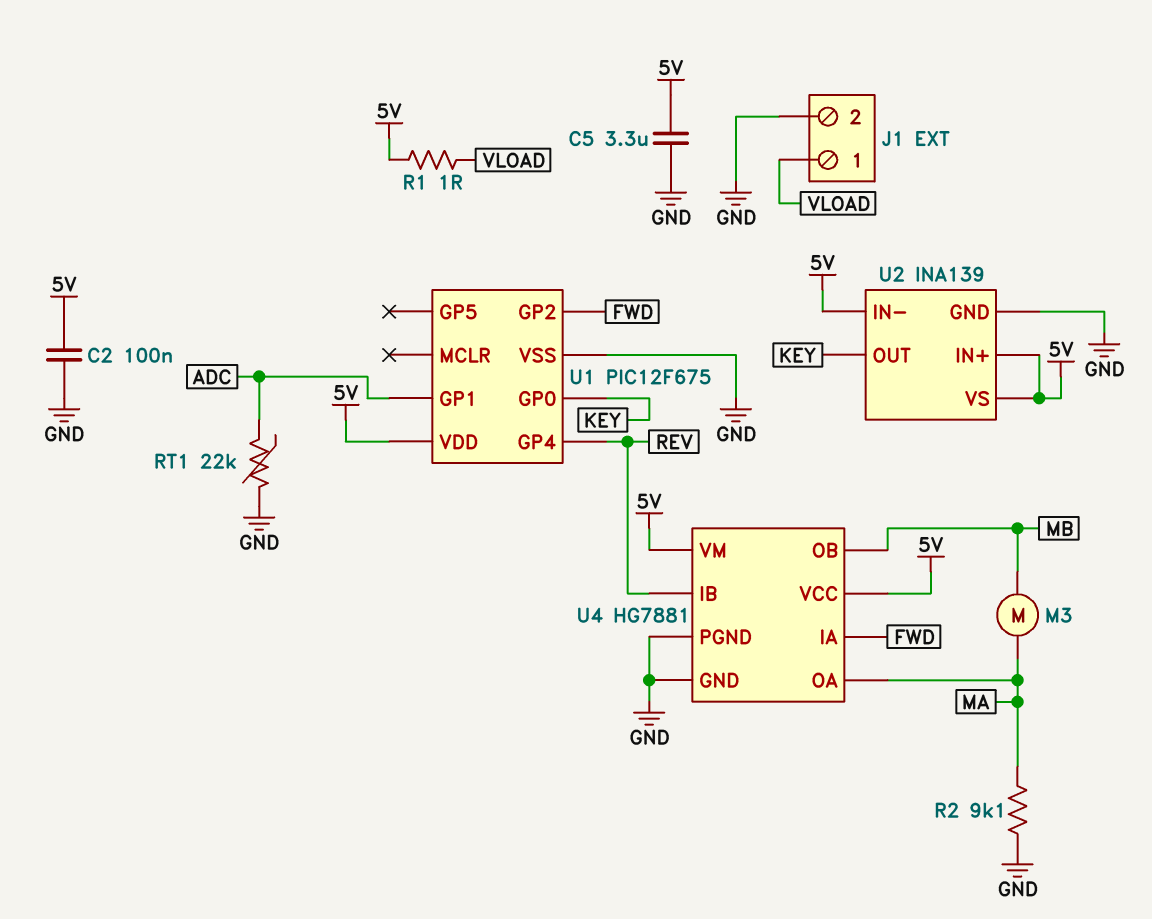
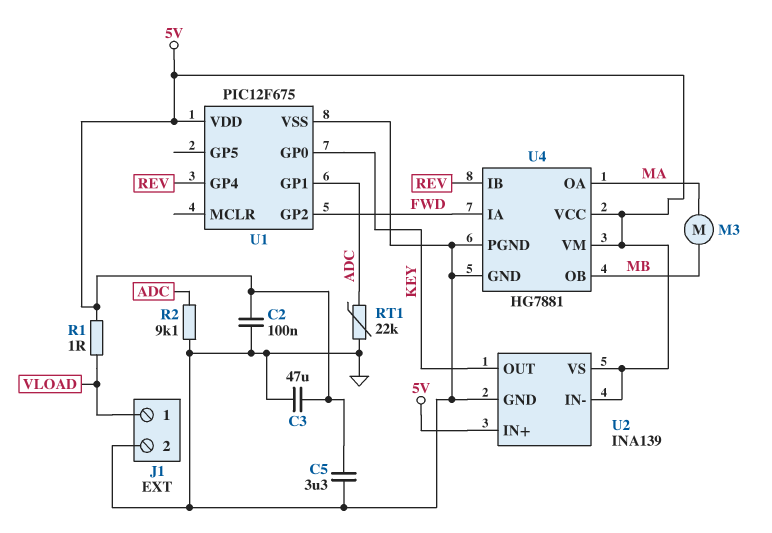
C3: none -> 47uF (5V, GND)
R2: 9.1k (GND, MA) -> 9.1k (ADC, GND)

